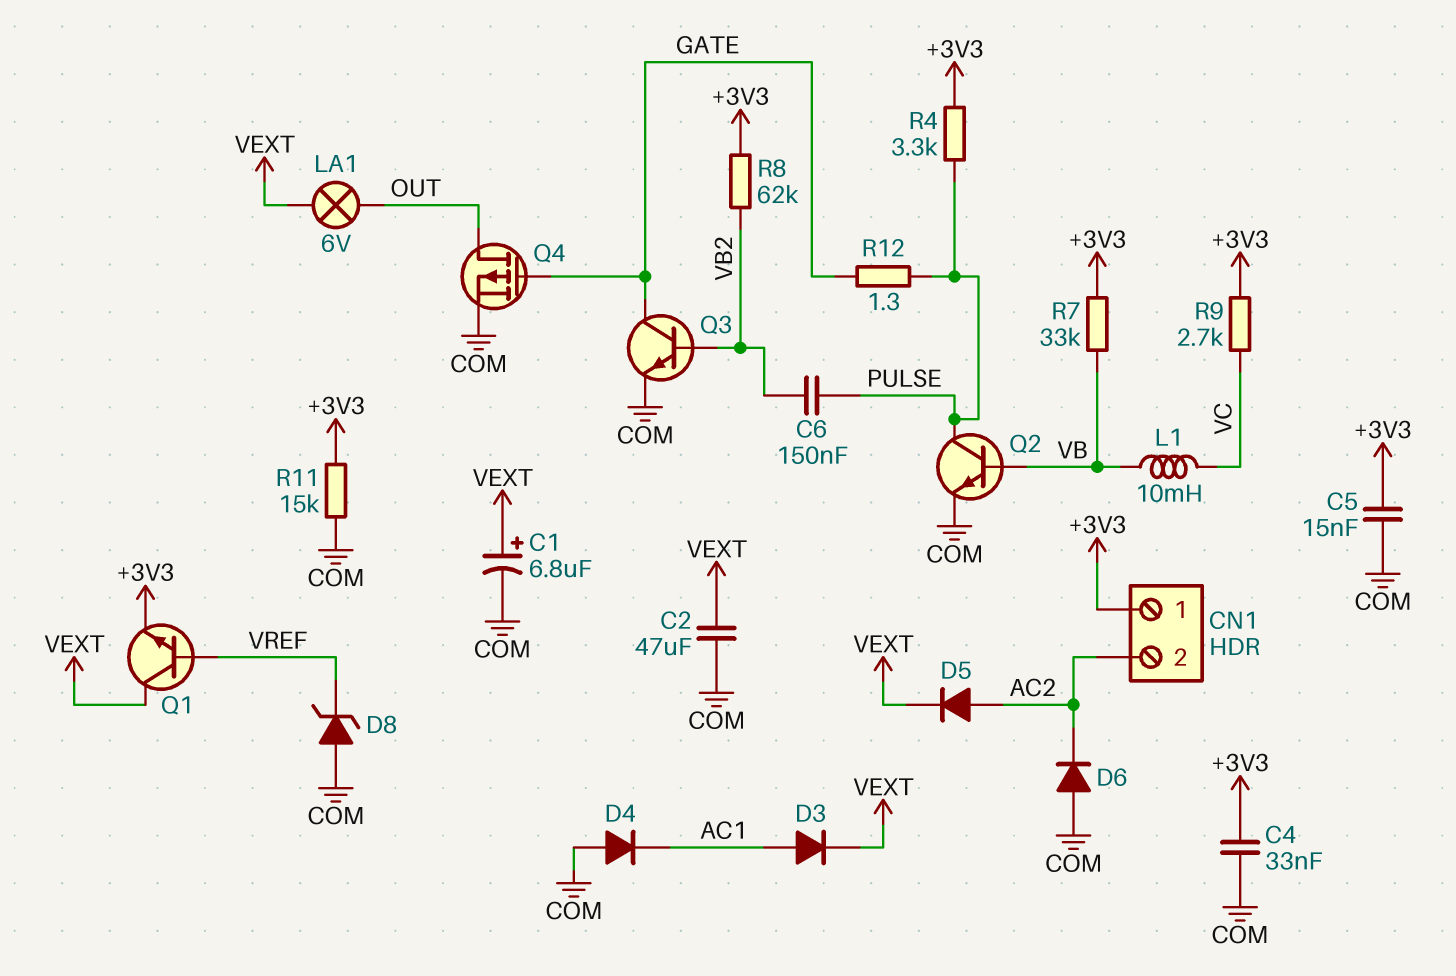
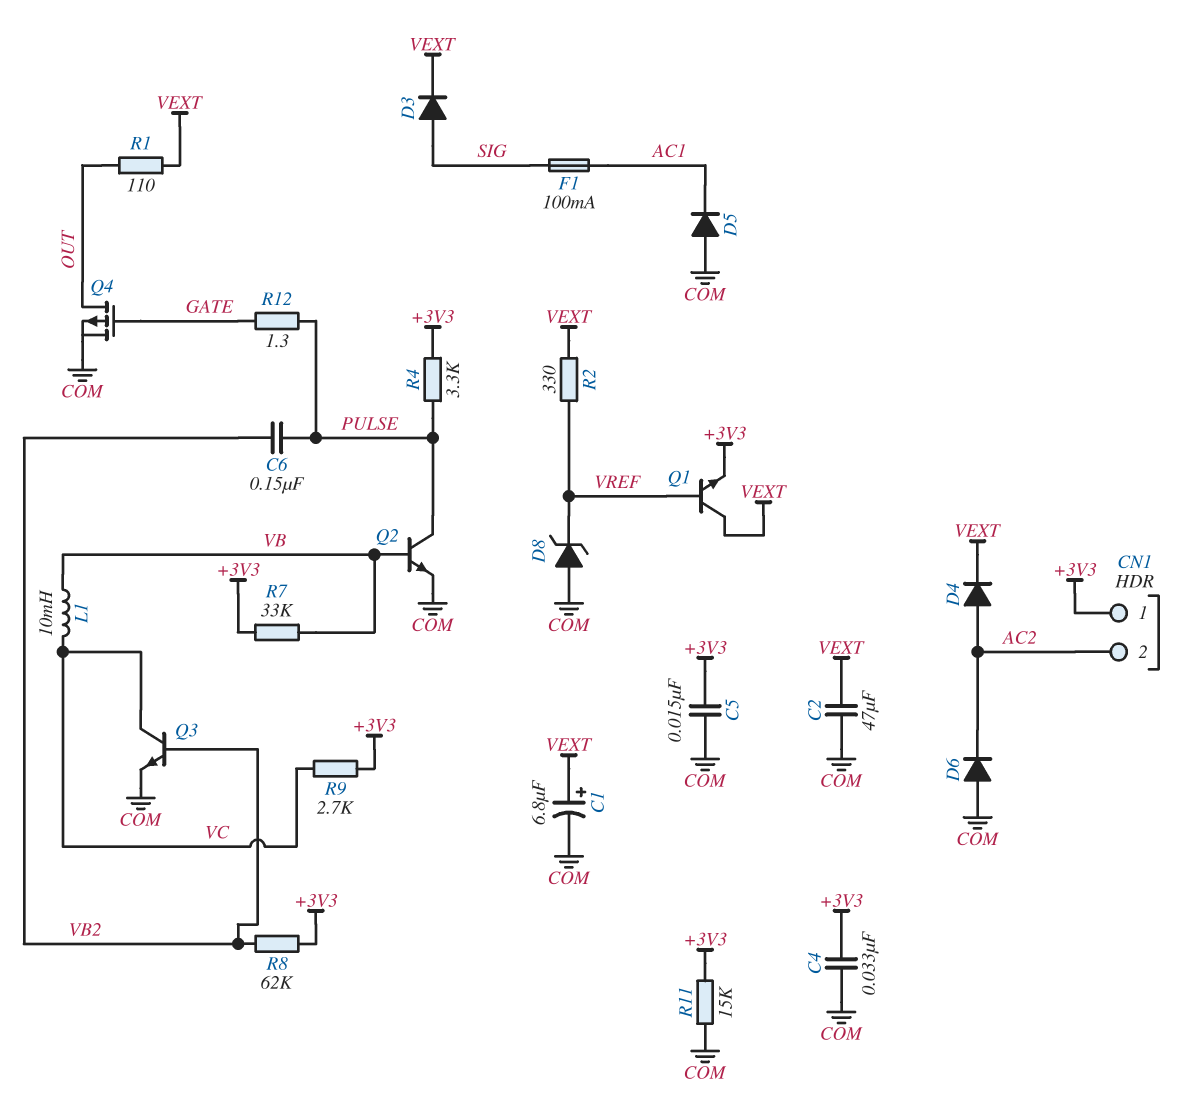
D3: diode (A AC1, K VEXT) -> diode (A SIG, K VEXT)
D4: diode (A COM, K AC1) -> diode (A AC2, K VEXT)
D5: diode (A AC2, K VEXT) -> diode (A COM, K AC1)
F1: none -> 100mA (AC1, SIG)
LA1: lamp 6V (OUT, VEXT) -> none
Q3: NPN (B VB2, C GATE, E COM) -> NPN (B VB2, C VC, E COM)
R1: none -> 110 (OUT, VEXT)
R2: none -> 330 (VEXT, VREF)

